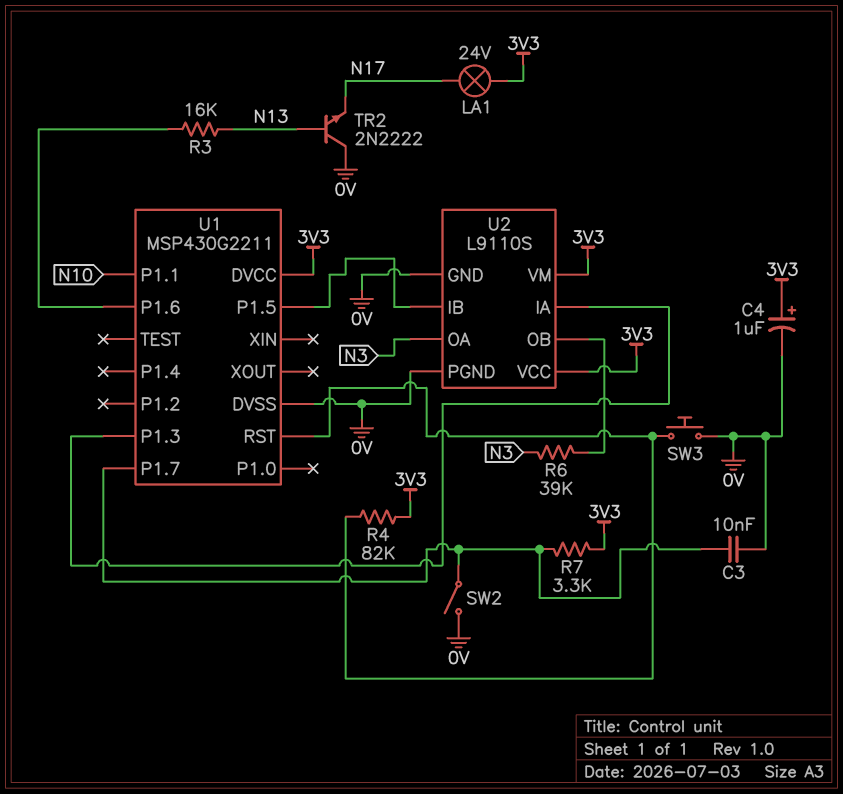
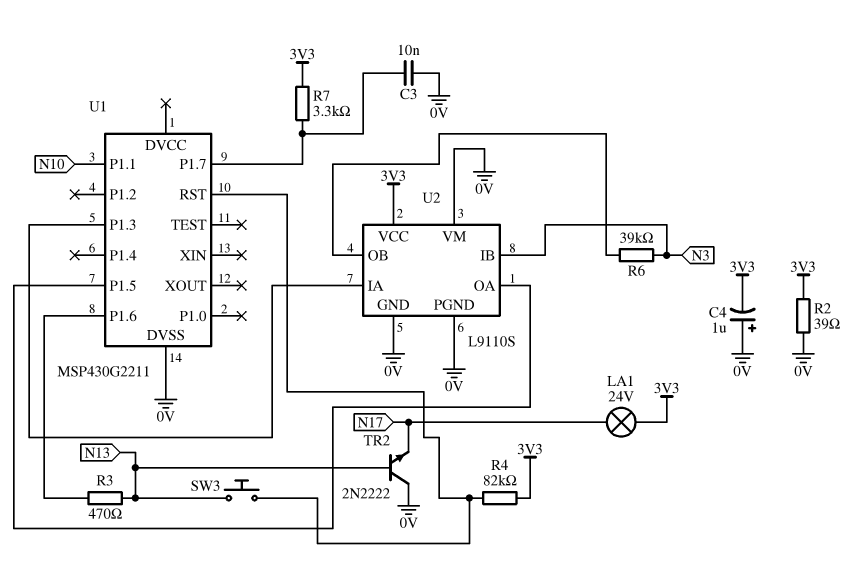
C4: 1uF (plus 3V3, minus 0V) -> 1uF (plus 0V, minus 3V3)
R2: none -> 39 (0V, 3V3)
R3: 16k (N13, U1/P1.6) -> 470 (N13, U1/P1.6)
SW2: switch (0V, U1/P1.7) -> none
SW3: button (0V, U1/RST) -> button (N13, U1/RST)
U1 pin DVCC: 3V3 -> none
U2 pin IB: U1/P1.5 -> N3
U2 pin OA: N3 -> U1/P1.5
U2 pin VM: 3V3 -> 0V

